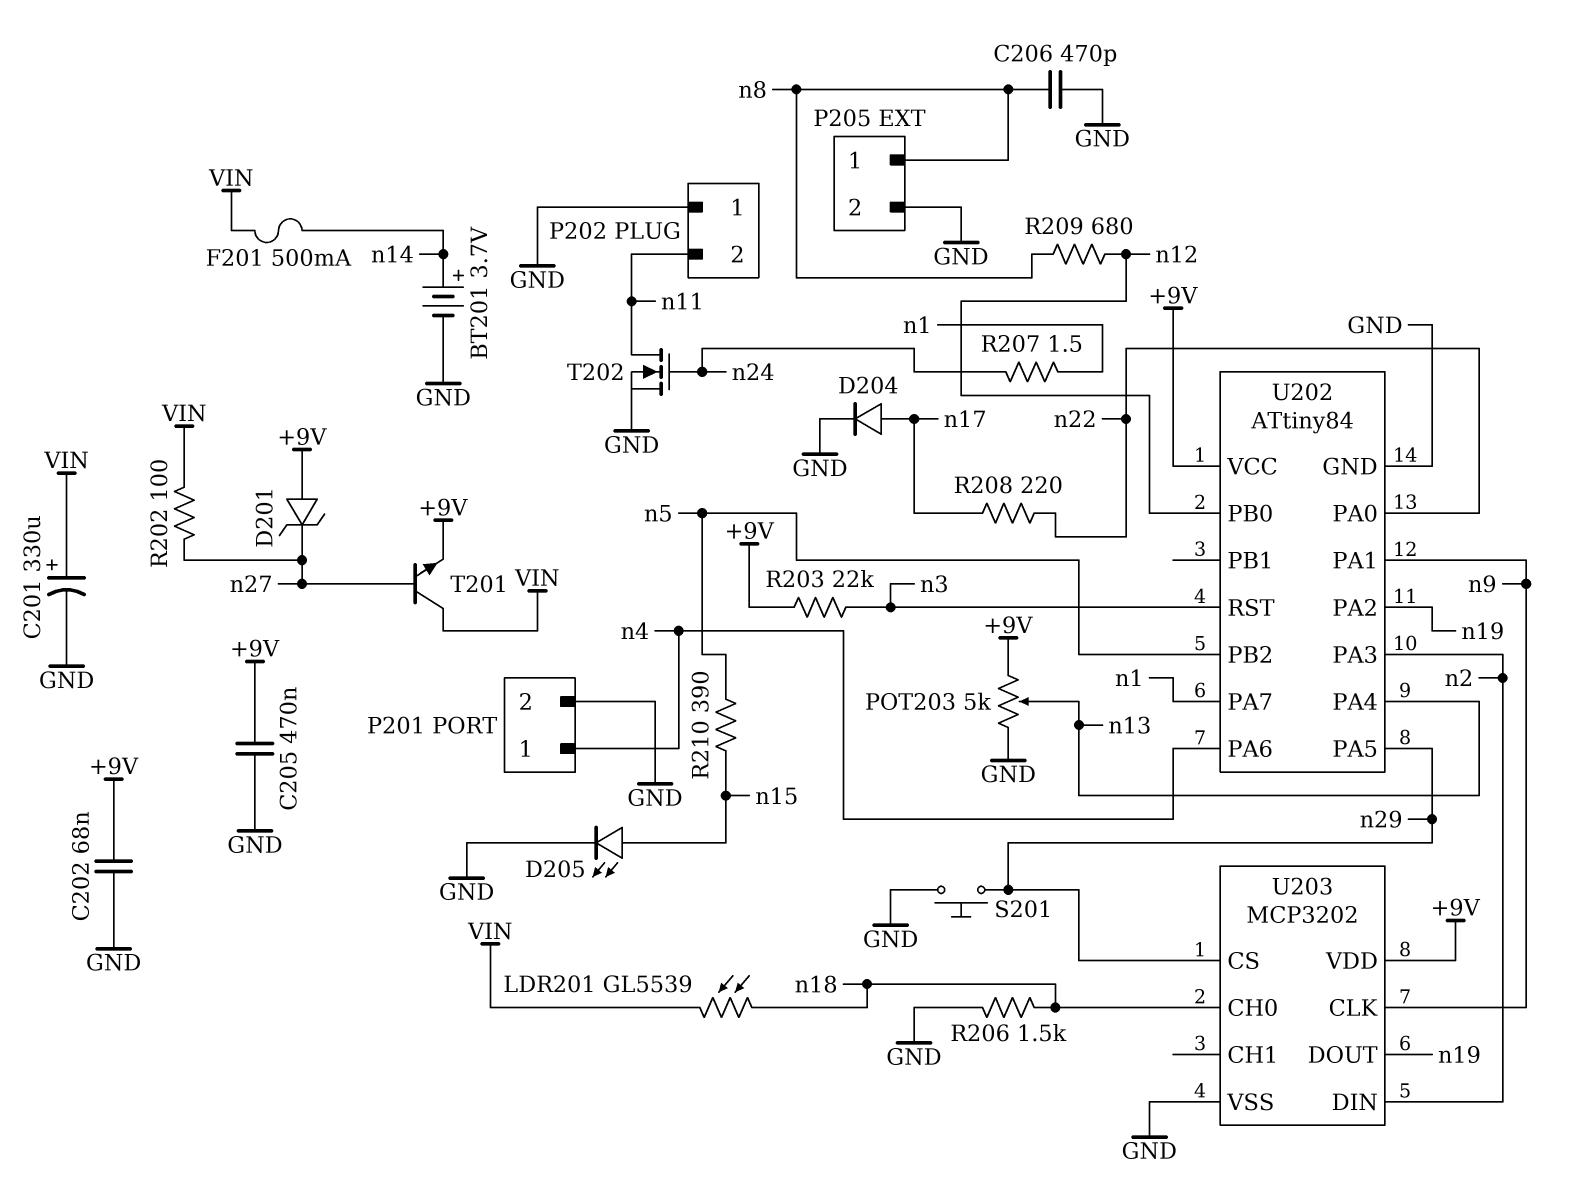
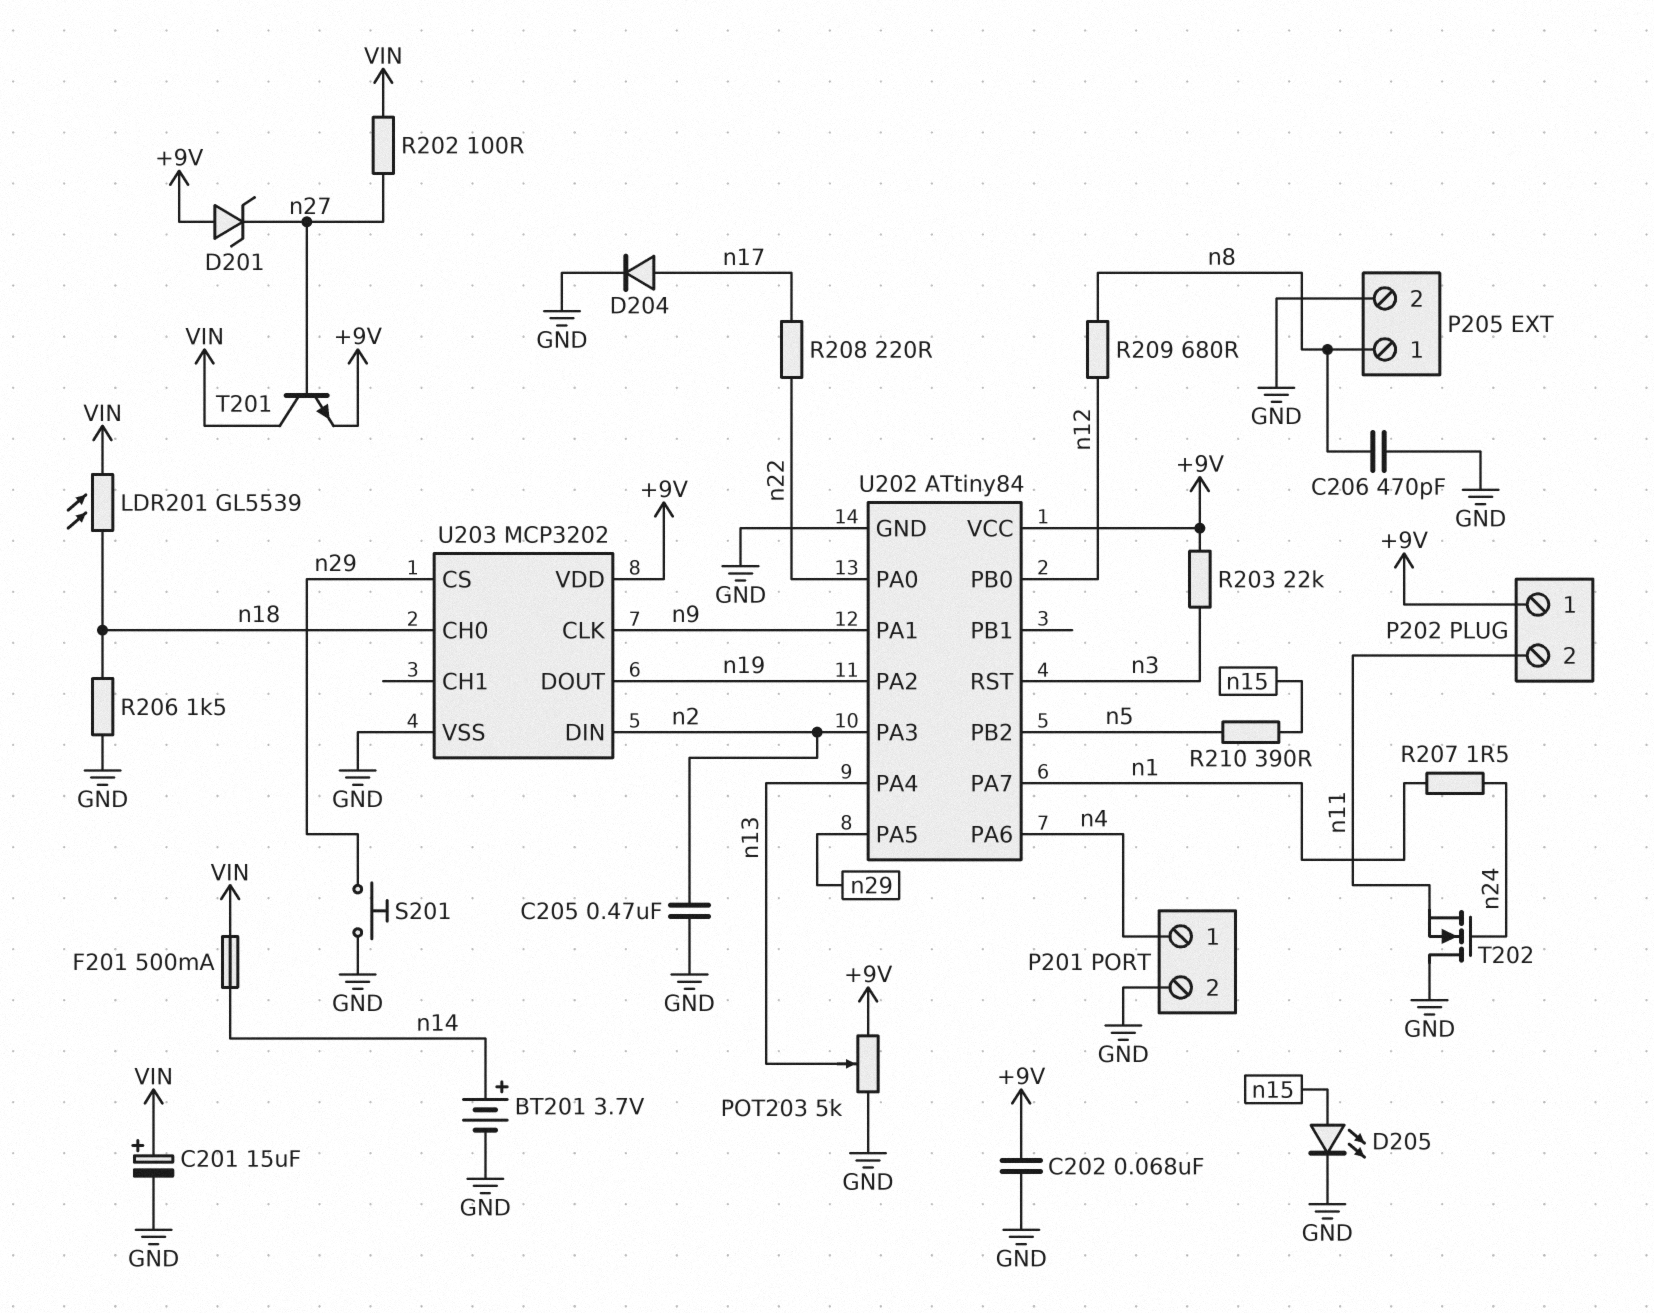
C201: 330uF (plus VIN, minus GND) -> 15uF (plus VIN, minus GND)
C205: 470nF (+9V, GND) -> 470nF (GND, n2)
P202 pin 1: GND -> +9V
T202: NMOS (G n24, D n11, S GND) -> NMOS (G n24, D GND, S n11)

